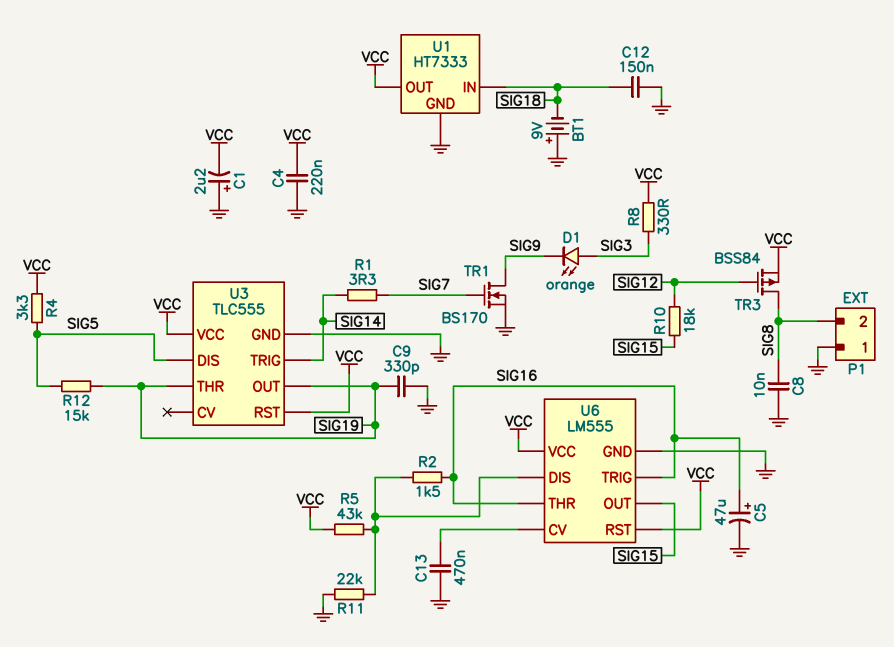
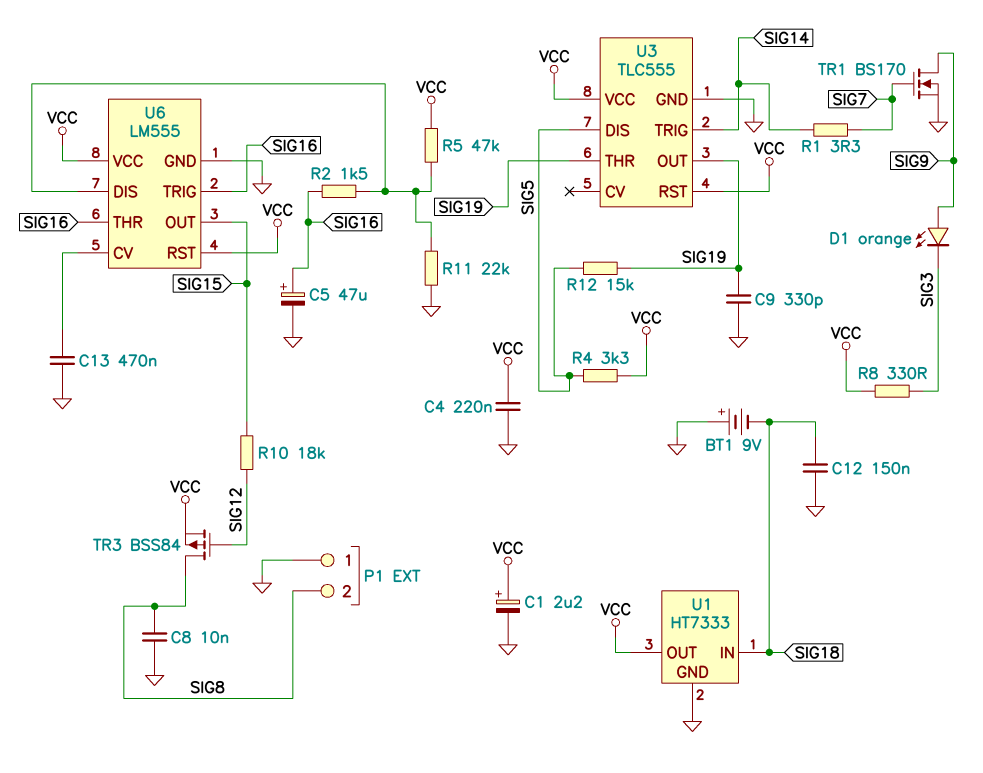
C1: 2.2uF (plus GND, minus VCC) -> 2.2uF (plus VCC, minus GND)
D1: LED orange (A SIG3, K SIG9) -> LED orange (A SIG9, K SIG3)
R5: 43k (U6/DIS, VCC) -> 47k (U6/DIS, VCC)

